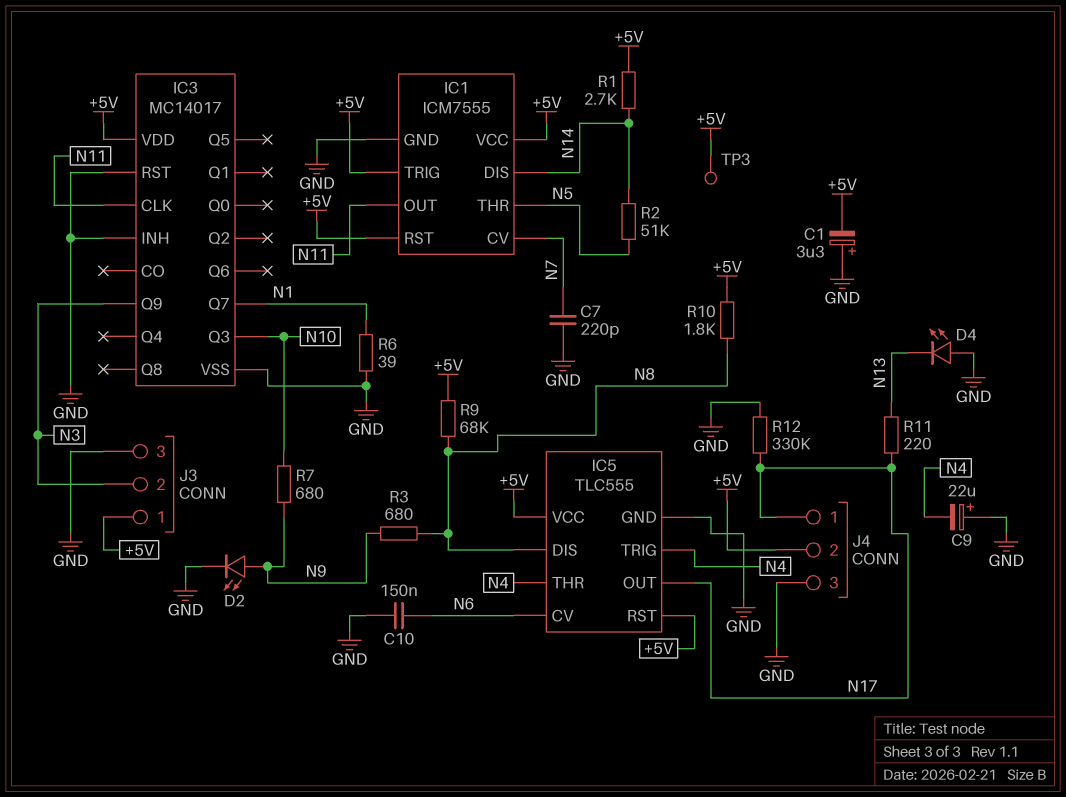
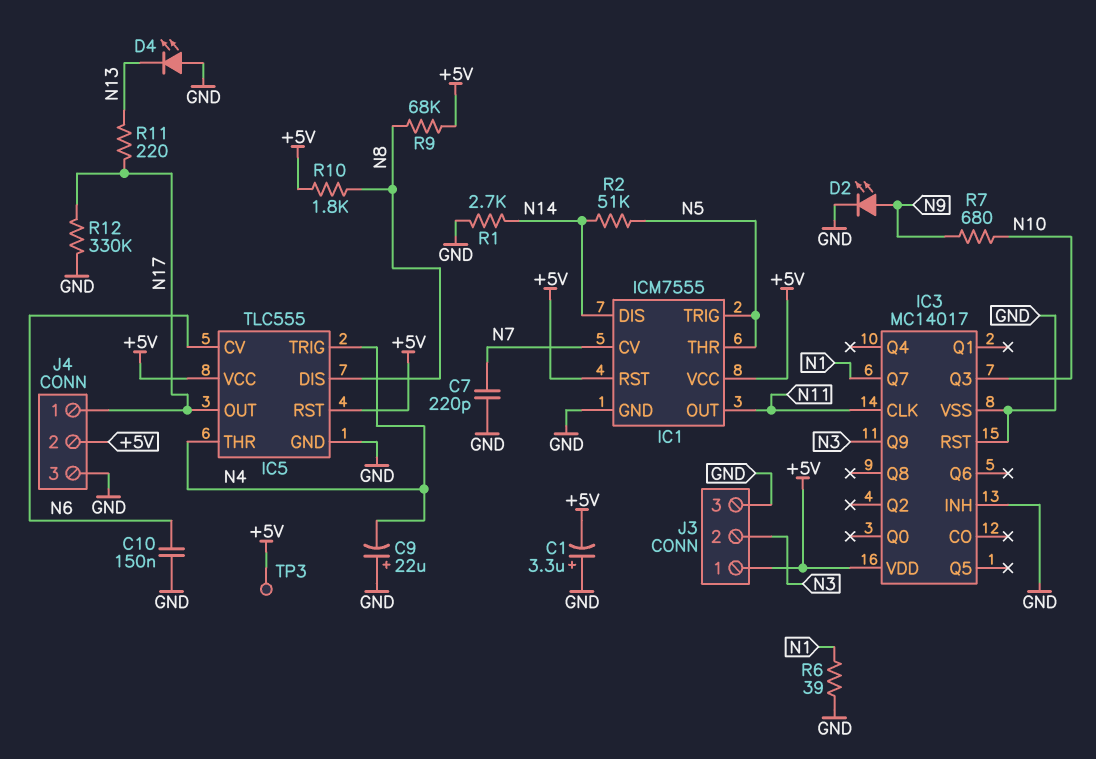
IC1 pin TRIG: +5V -> N5
R1: 2.7k (+5V, N14) -> 2.7k (GND, N14)
R3: 680 (N8, N9) -> none

